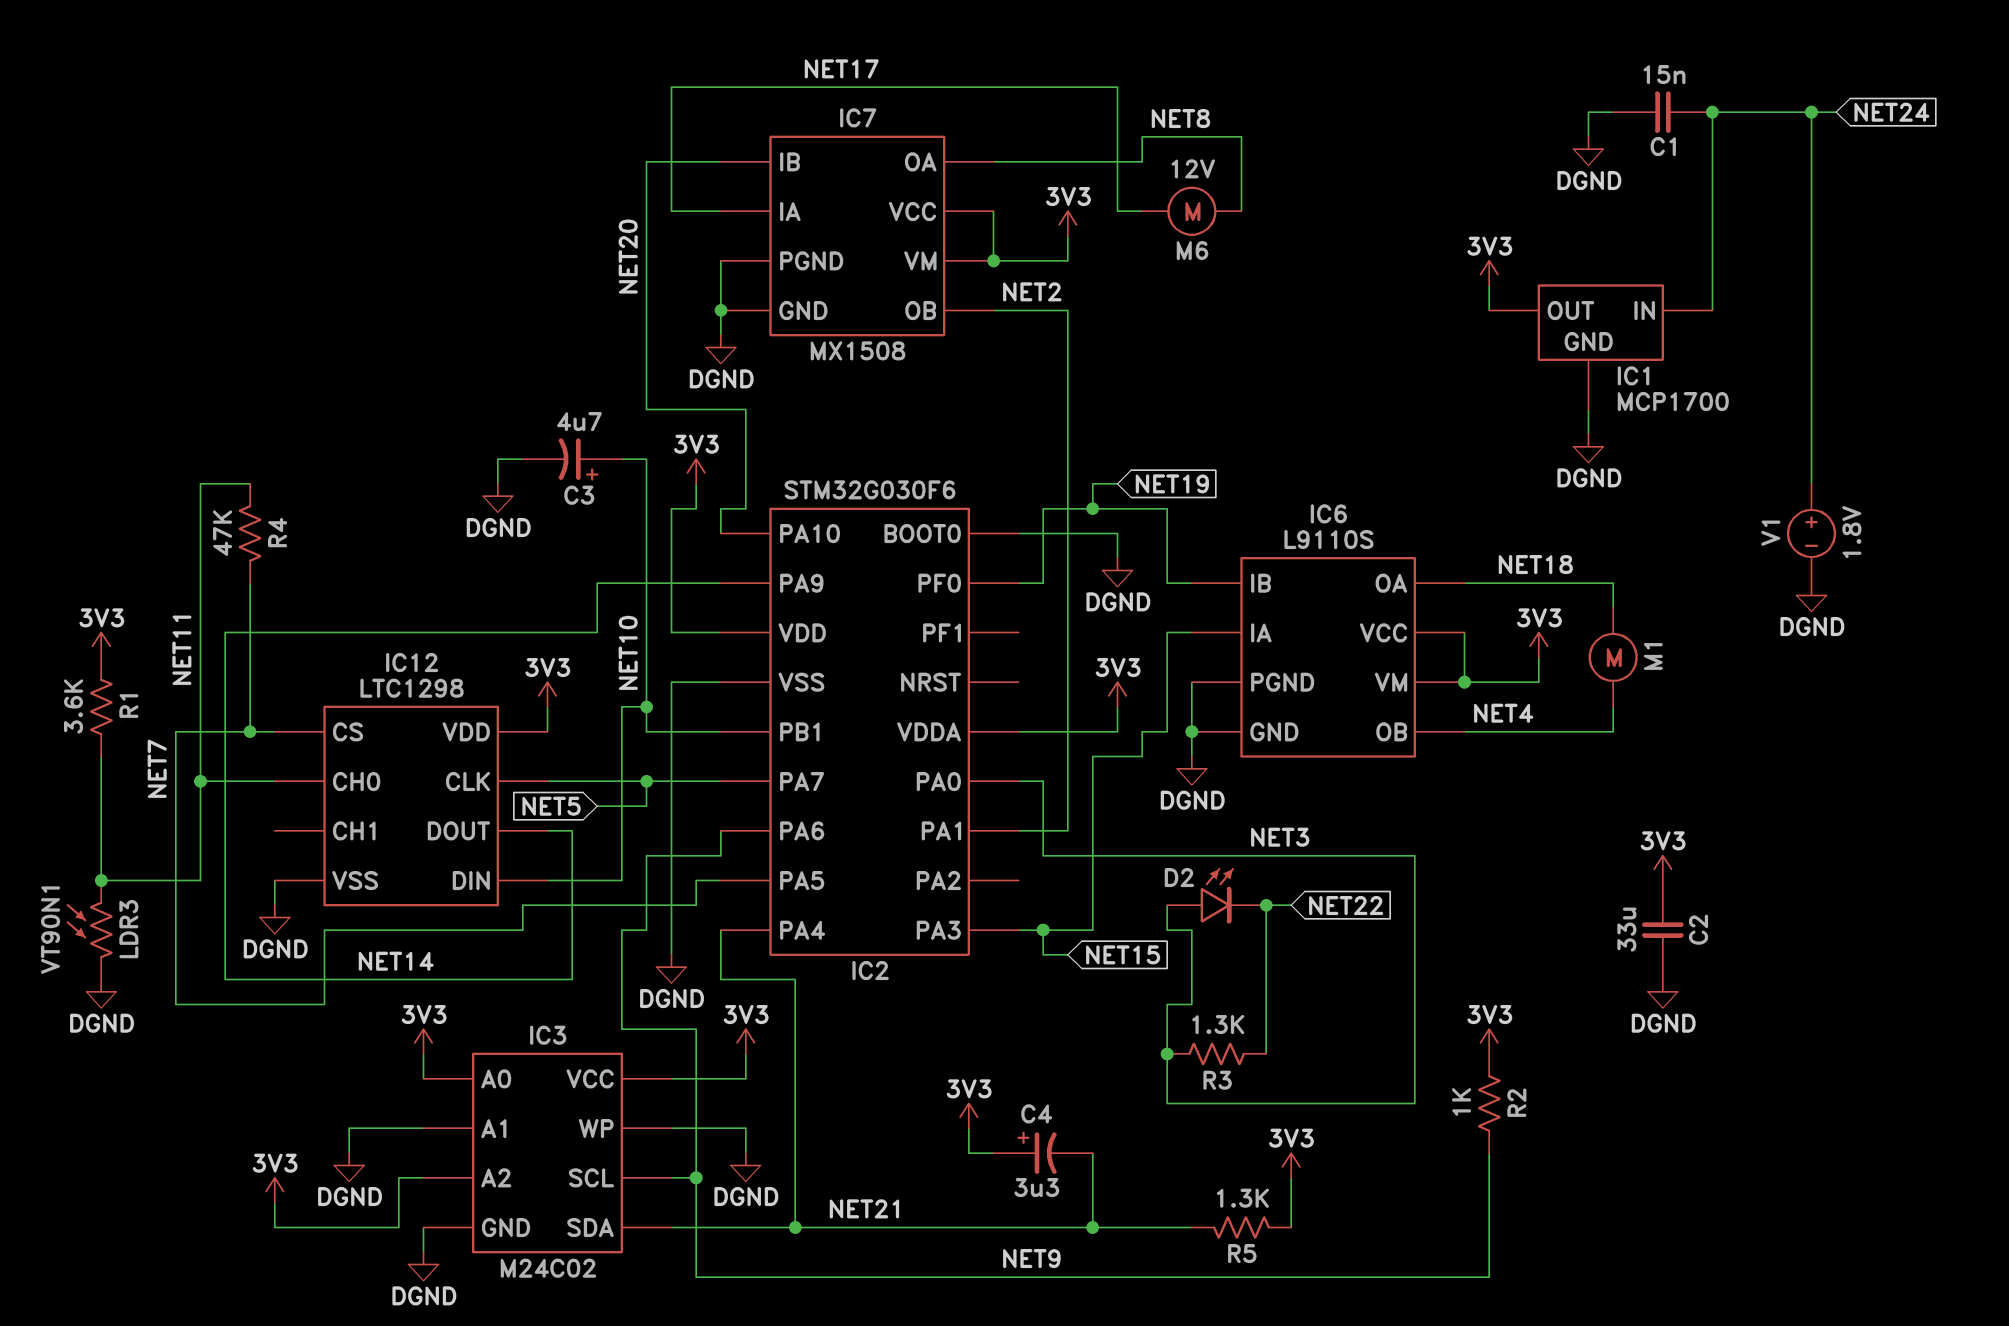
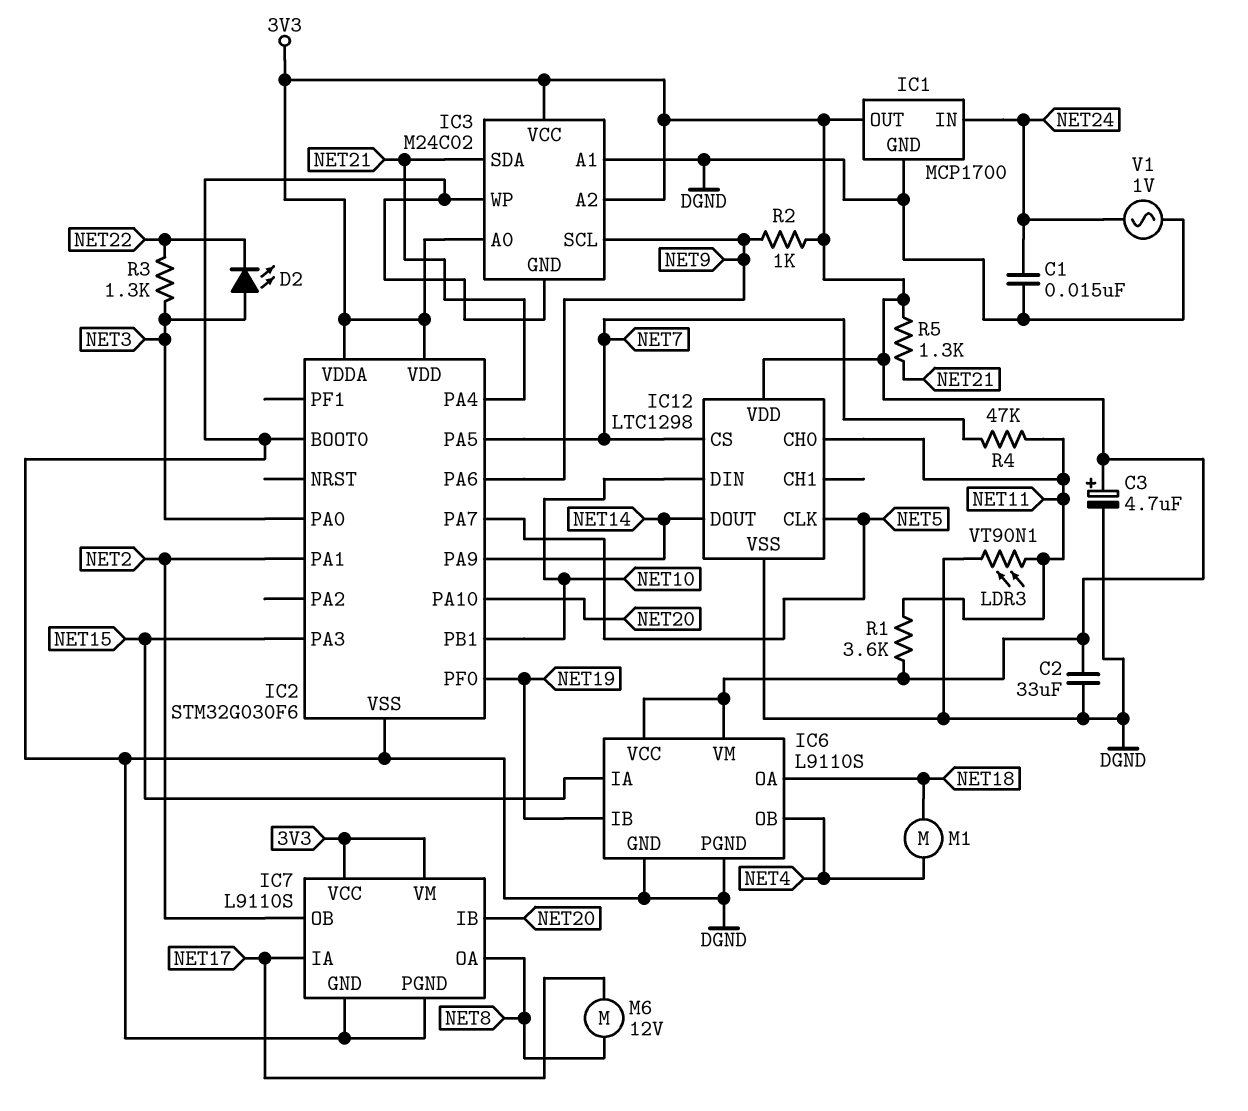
C3: 4.7uF (plus NET10, minus DGND) -> 4.7uF (plus 3V3, minus DGND)
C4: 3.3uF (plus 3V3, minus NET21) -> none
IC7: MX1508 -> L9110S
V1: 1.8V (plus NET24, minus DGND) -> AC 1V (DGND, NET24)

